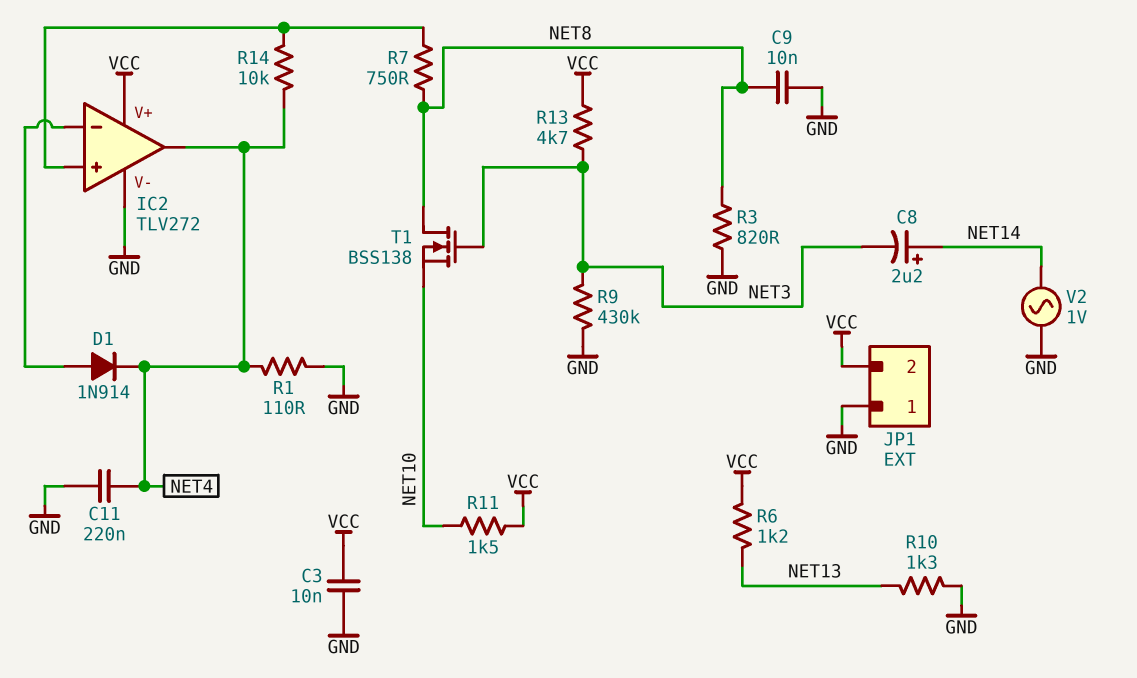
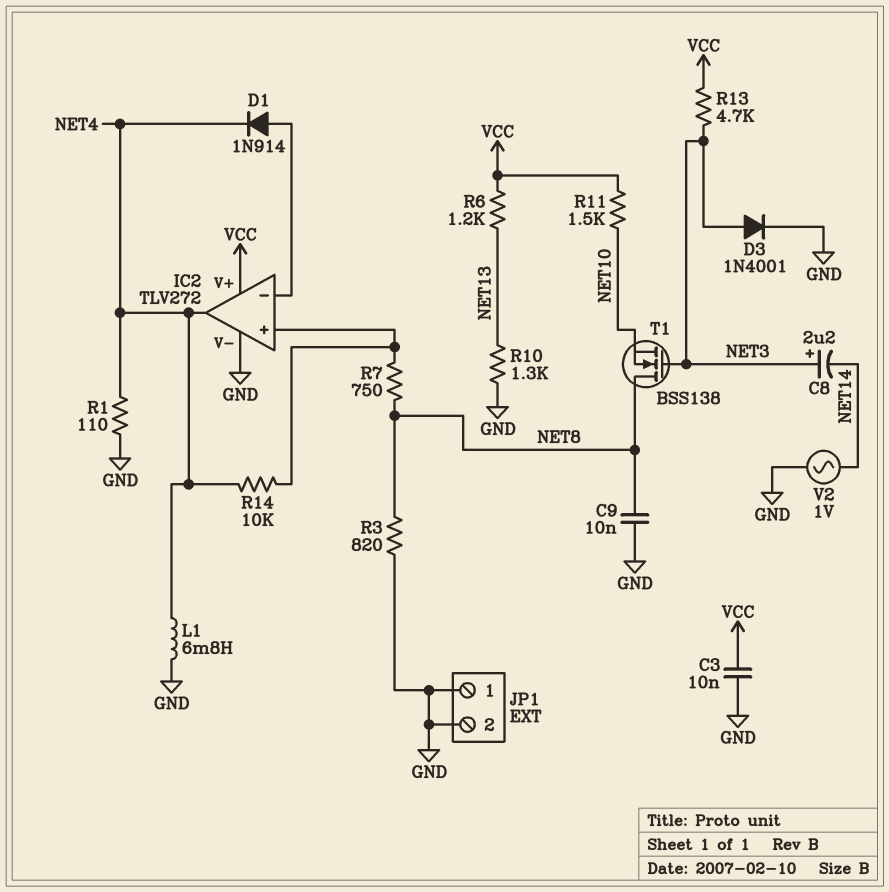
C8: 2.2uF (plus NET14, minus NET3) -> 2.2uF (plus NET3, minus NET14)
C11: 220nF (GND, NET4) -> none
D3: none -> diode 1N4001 (A NET3, K GND)
JP1 pin 2: VCC -> GND
L1: none -> 6.8mH (GND, NET4)
R9: 430k (GND, NET3) -> none

